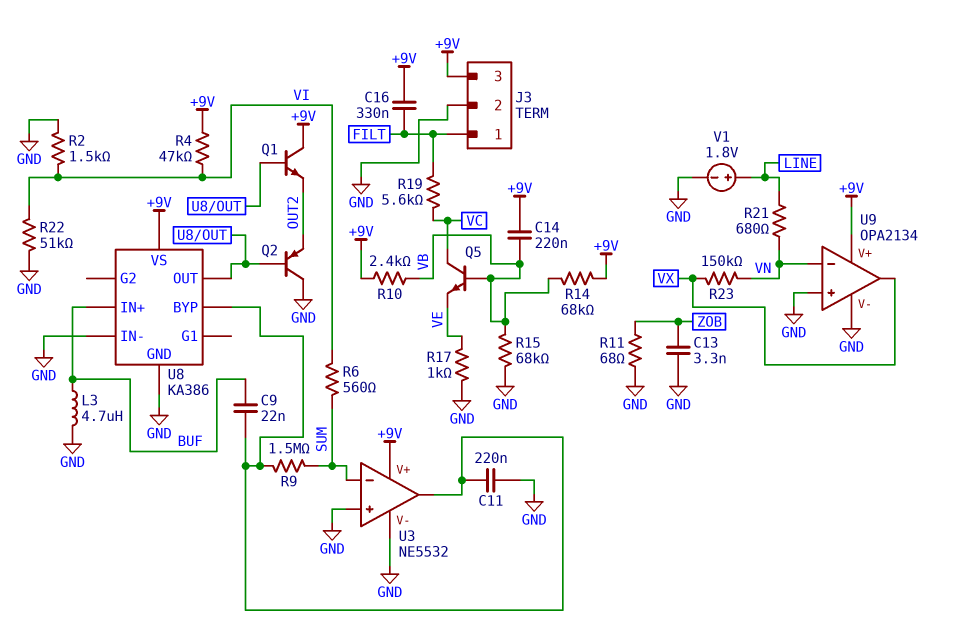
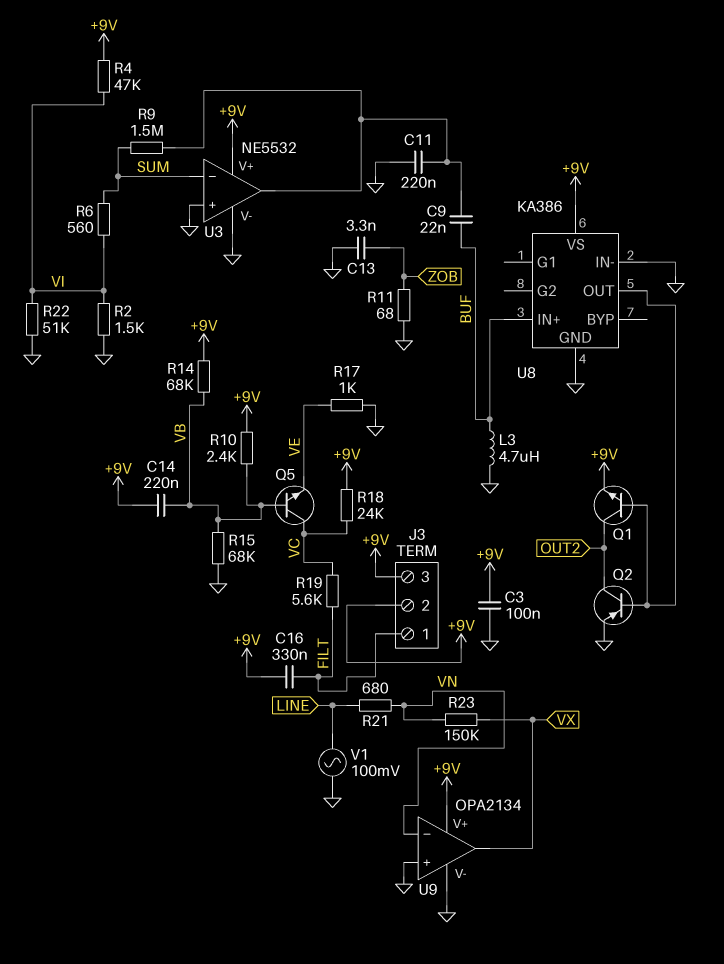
C3: none -> 100nF (+9V, GND)
J3 pin 2: GND -> +9V
Q1: NPN (B U8/OUT, C +9V, E OUT2) -> NPN (B U8/OUT, C OUT2, E +9V)
Q2: PNP (B U8/OUT, C GND, E OUT2) -> PNP (B U8/OUT, C OUT2, E GND)
R18: none -> 24k (+9V, VC)
U8 pin BYP: U3/out -> none
V1: 1.8V (plus LINE, minus GND) -> AC 100mV (GND, LINE)

